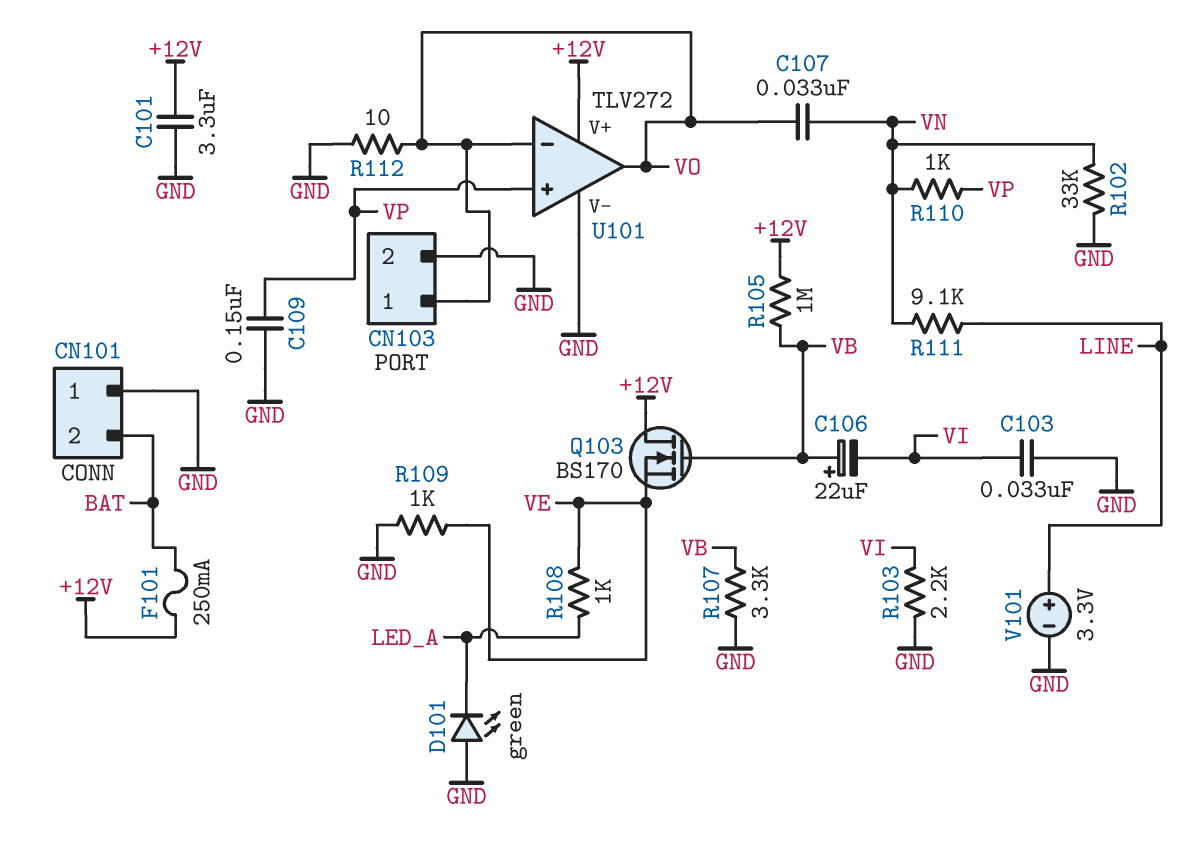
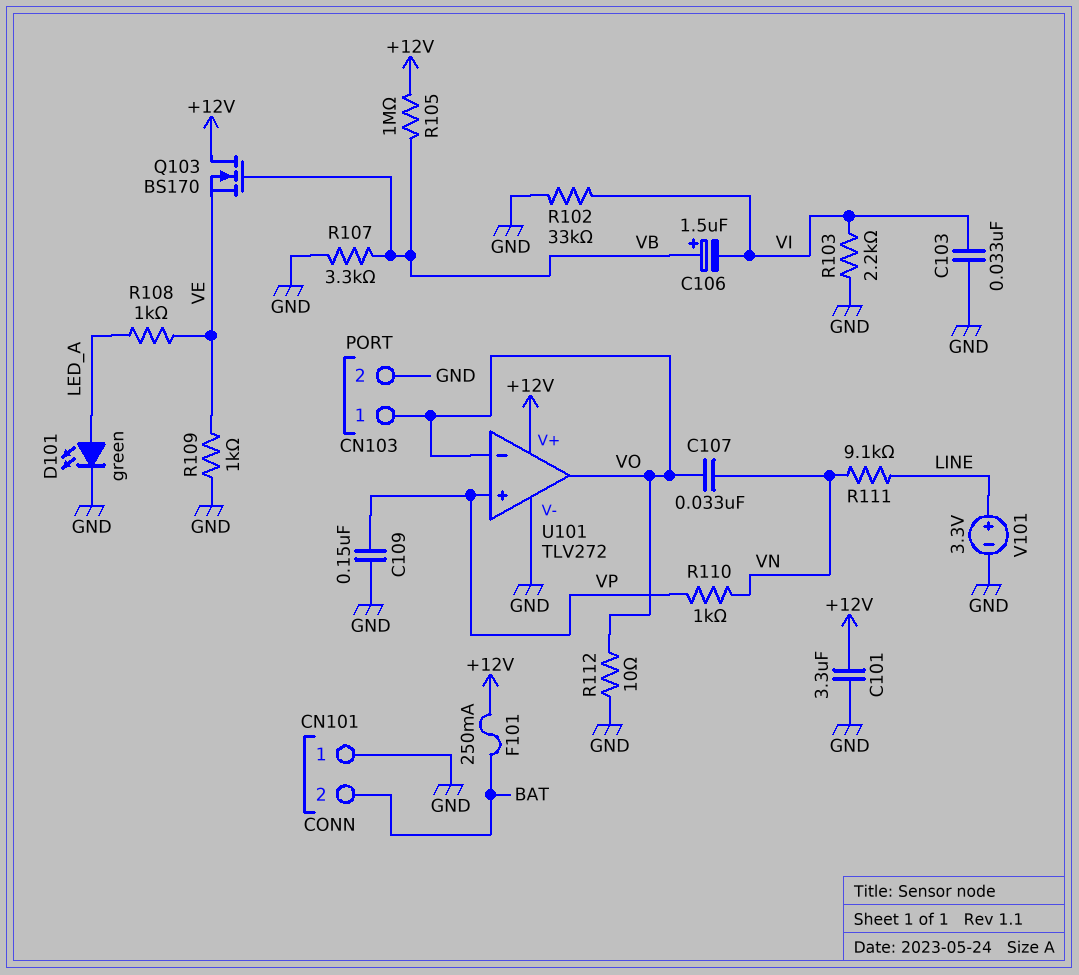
C106: 22uF (plus VB, minus VI) -> 1.5uF (plus VB, minus VI)
D101: LED green (A GND, K LED_A) -> LED green (A LED_A, K GND)
R102: 33k (GND, VN) -> 33k (GND, VI)

